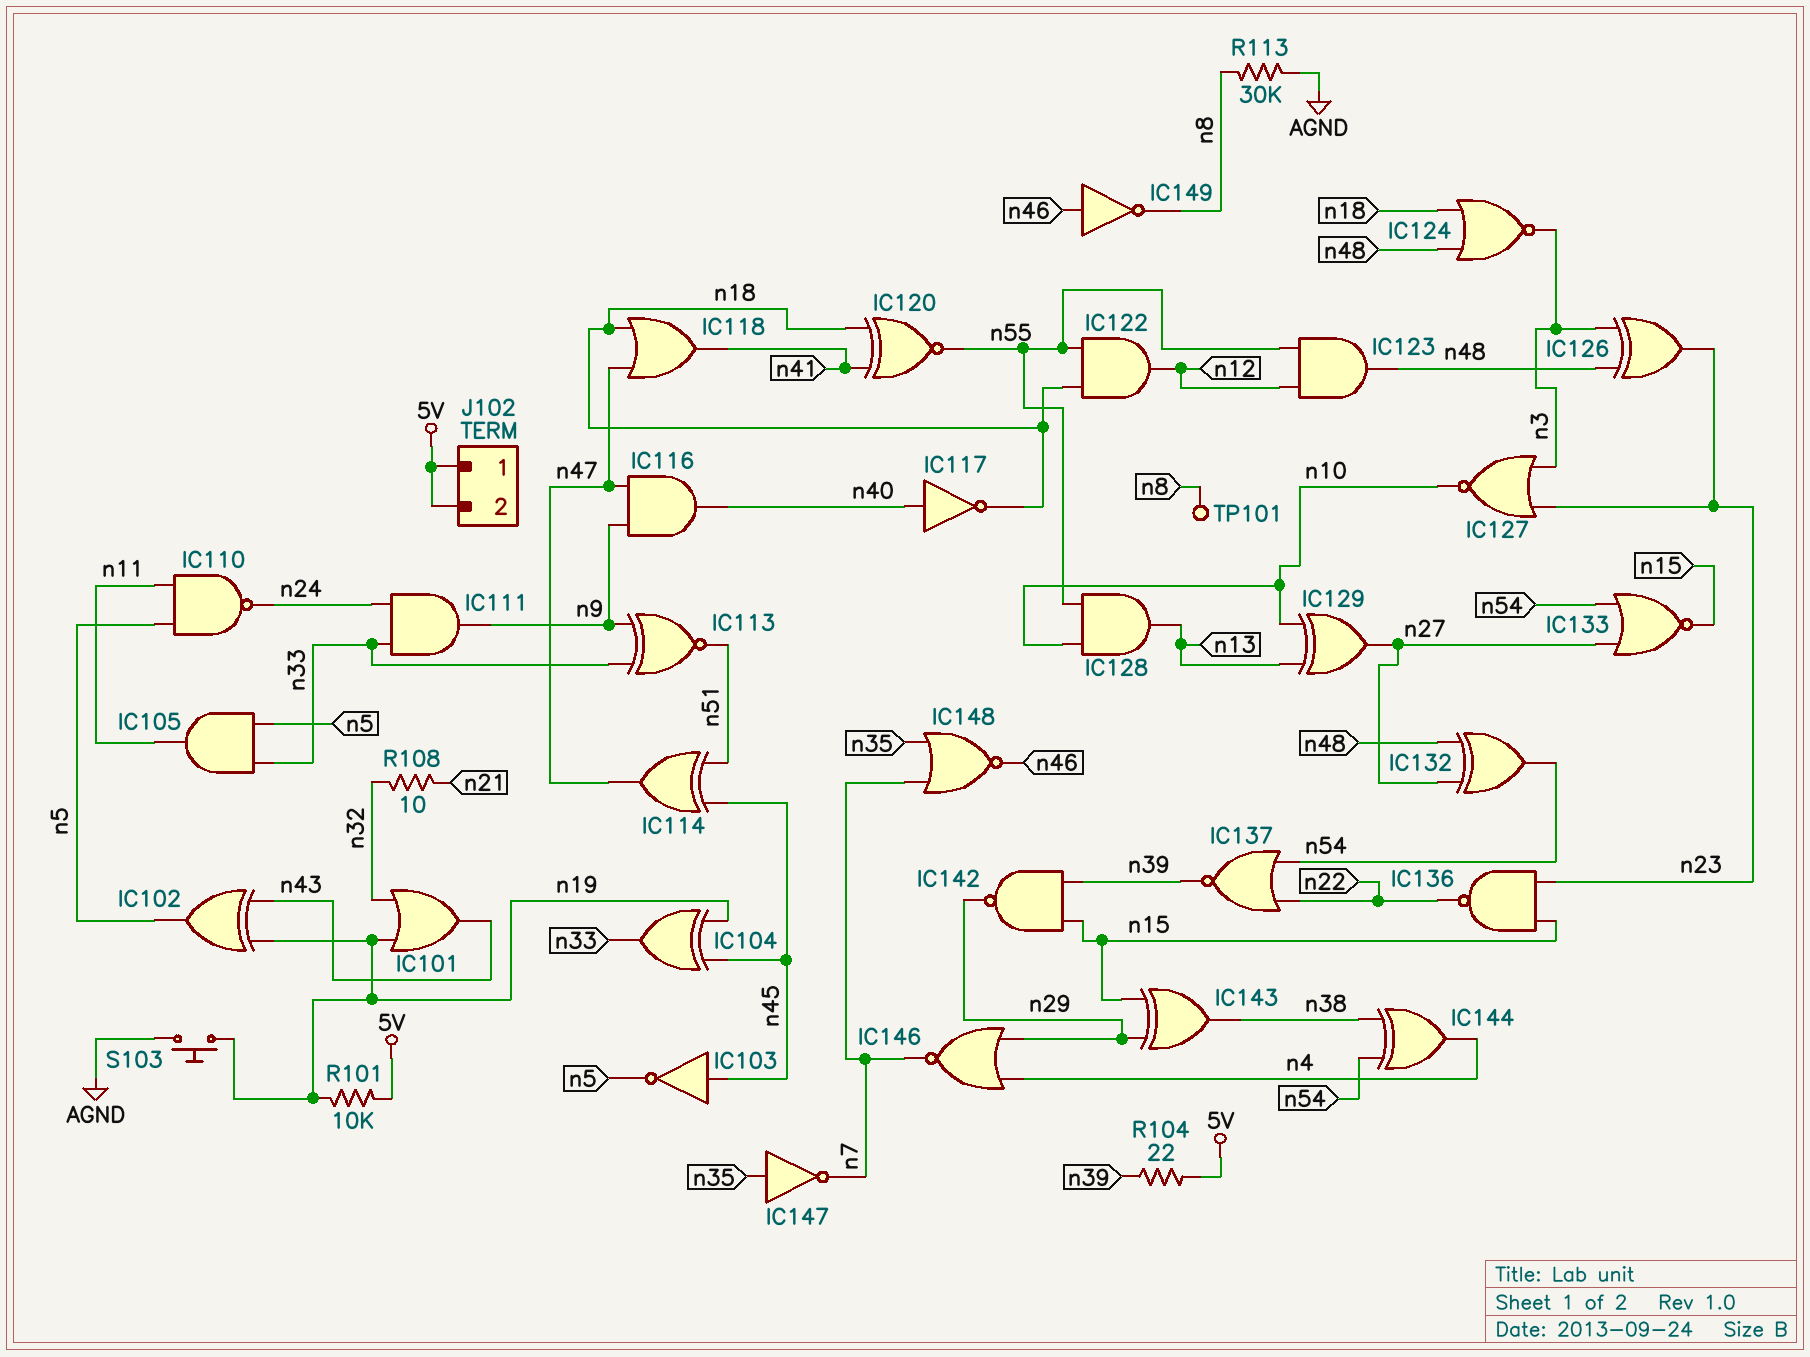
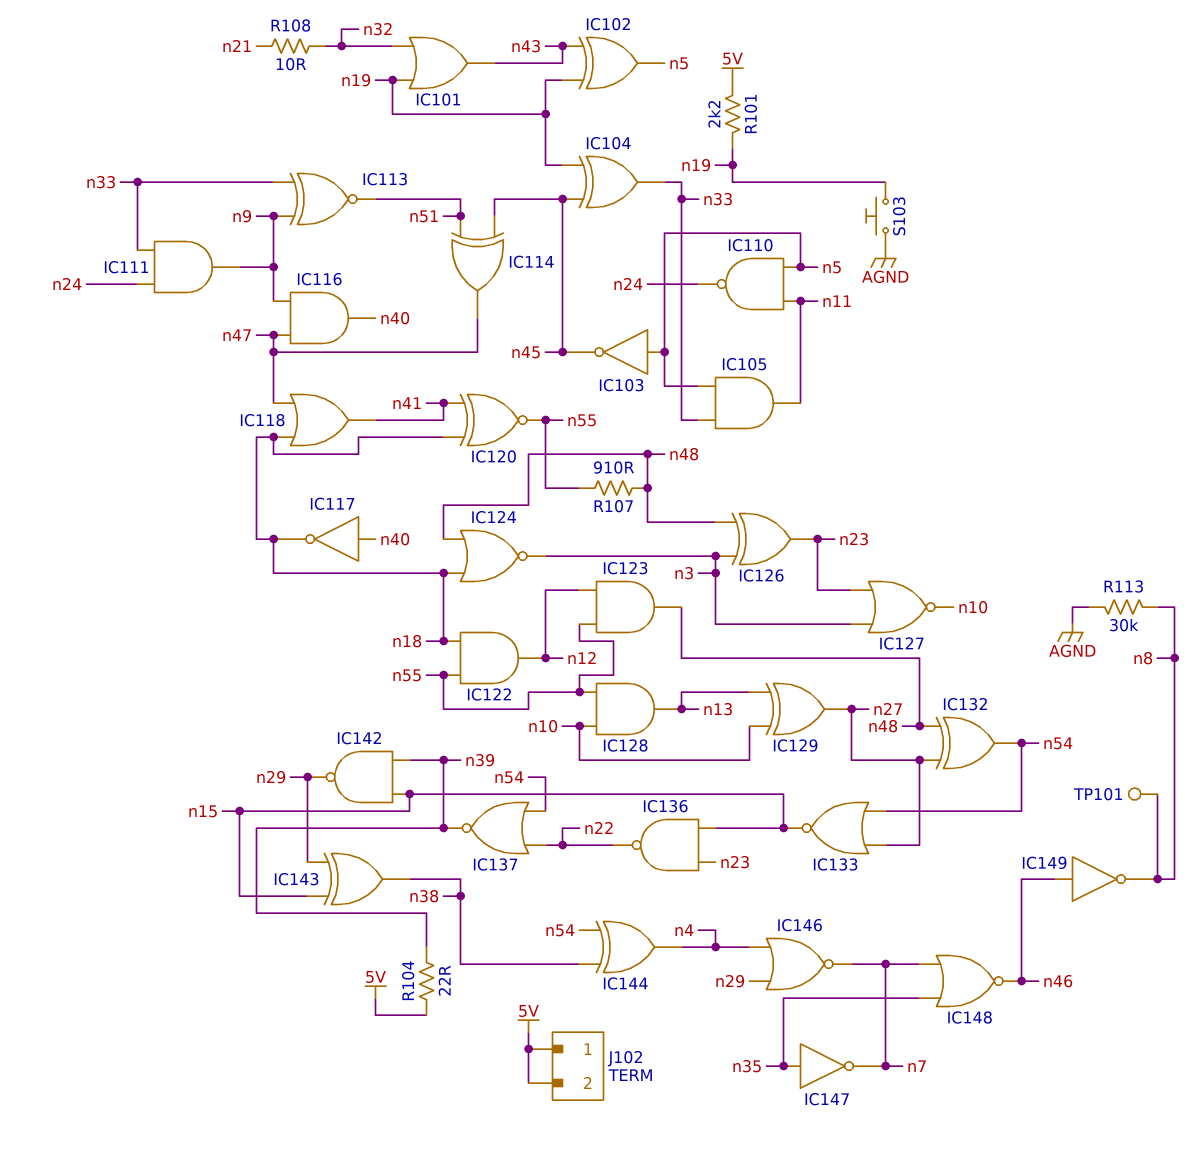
IC103: NOT (in n45, out n5) -> NOT (in n5, out n45)
R101: 10k (5V, n19) -> 2.2k (5V, n19)
R107: none -> 910 (n48, n55)

